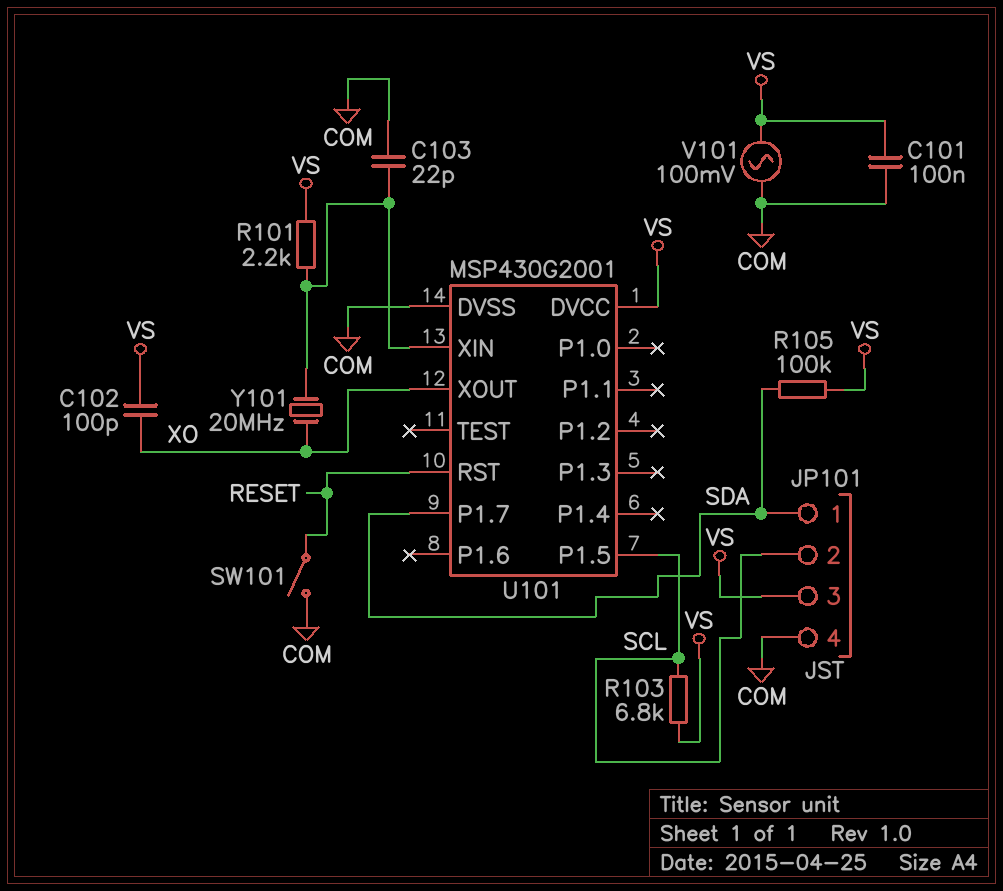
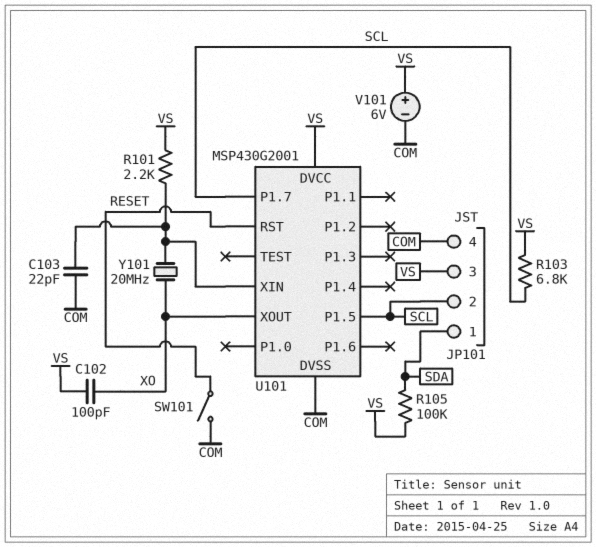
C101: 100nF (COM, VS) -> none
U101 pin P1.7: SDA -> SCL
V101: AC 100mV (COM, VS) -> 6V (plus VS, minus COM)

